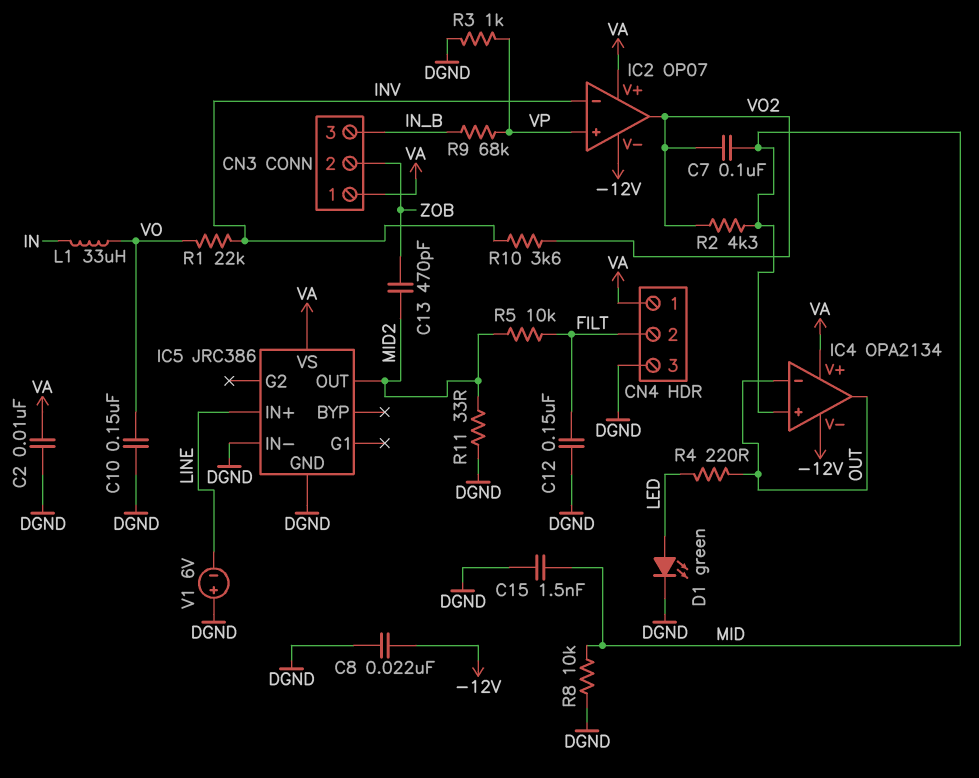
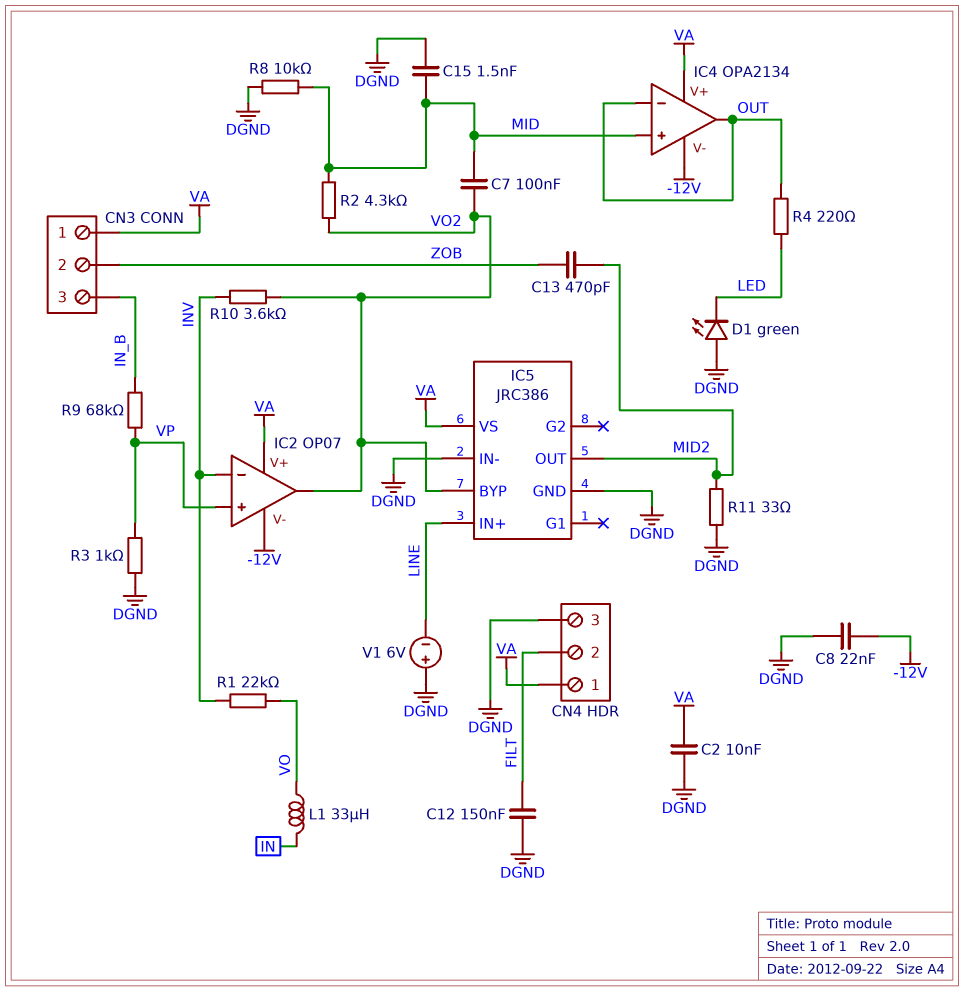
C10: 150nF (DGND, VO) -> none
D1: LED green (A LED, K DGND) -> LED green (A DGND, K LED)
IC5 pin BYP: none -> VO2
R5: 10k (FILT, MID2) -> none

